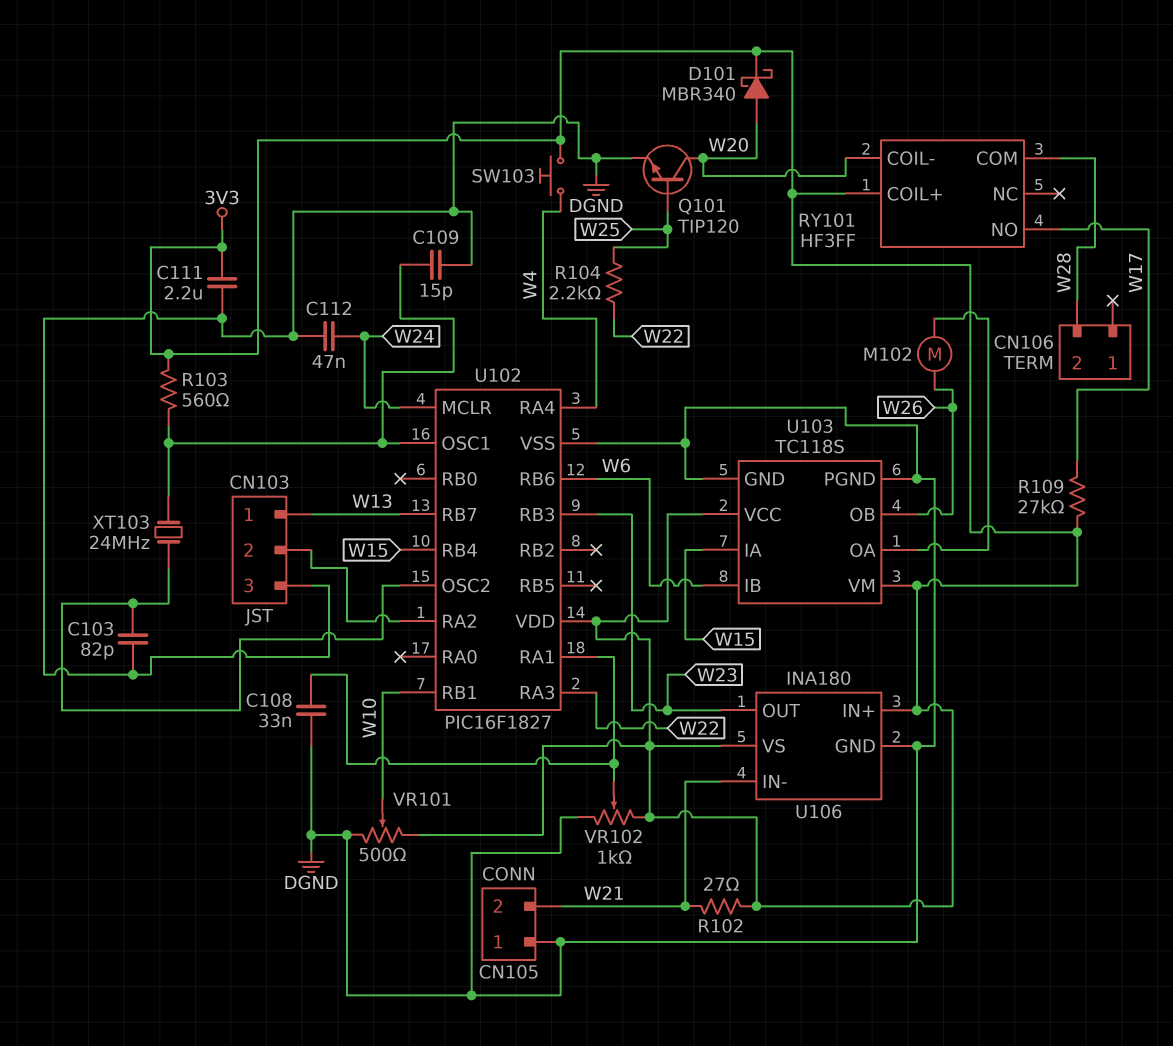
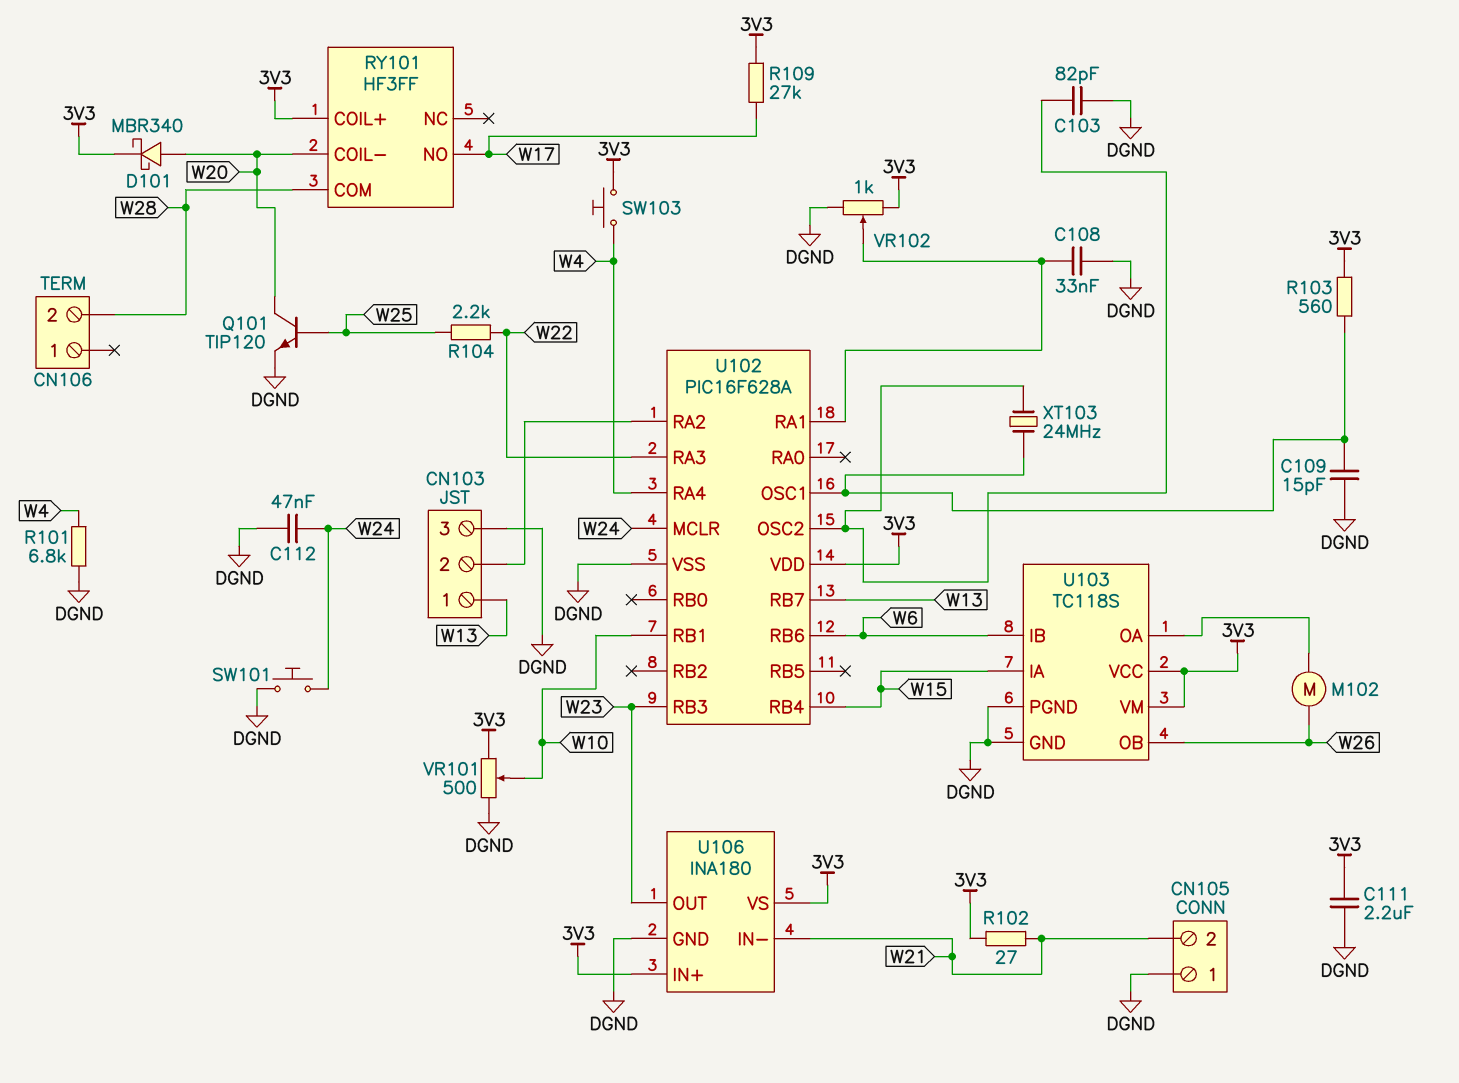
R101: none -> 6.8k (DGND, W4)
SW101: none -> button (DGND, W24)
U102: PIC16F1827 -> PIC16F628A

